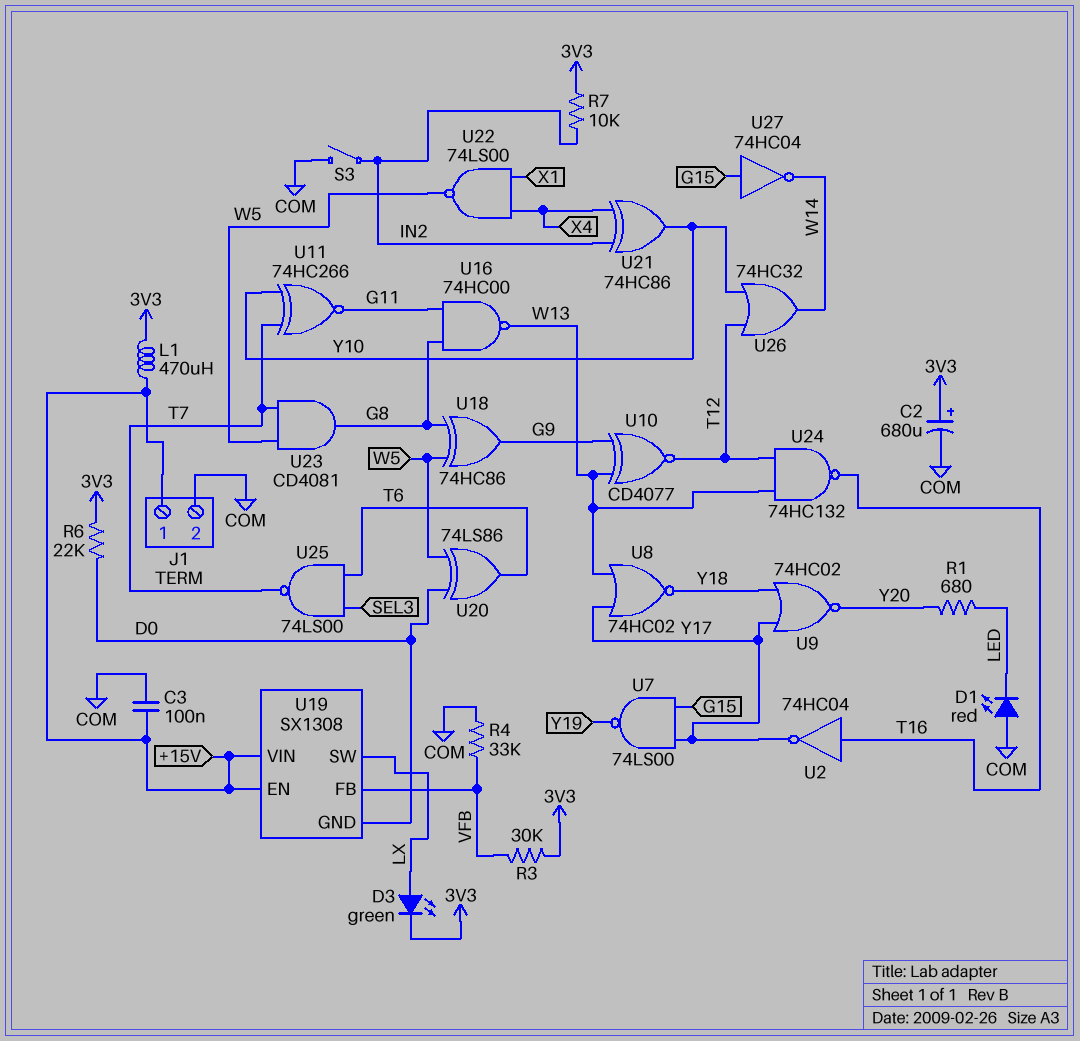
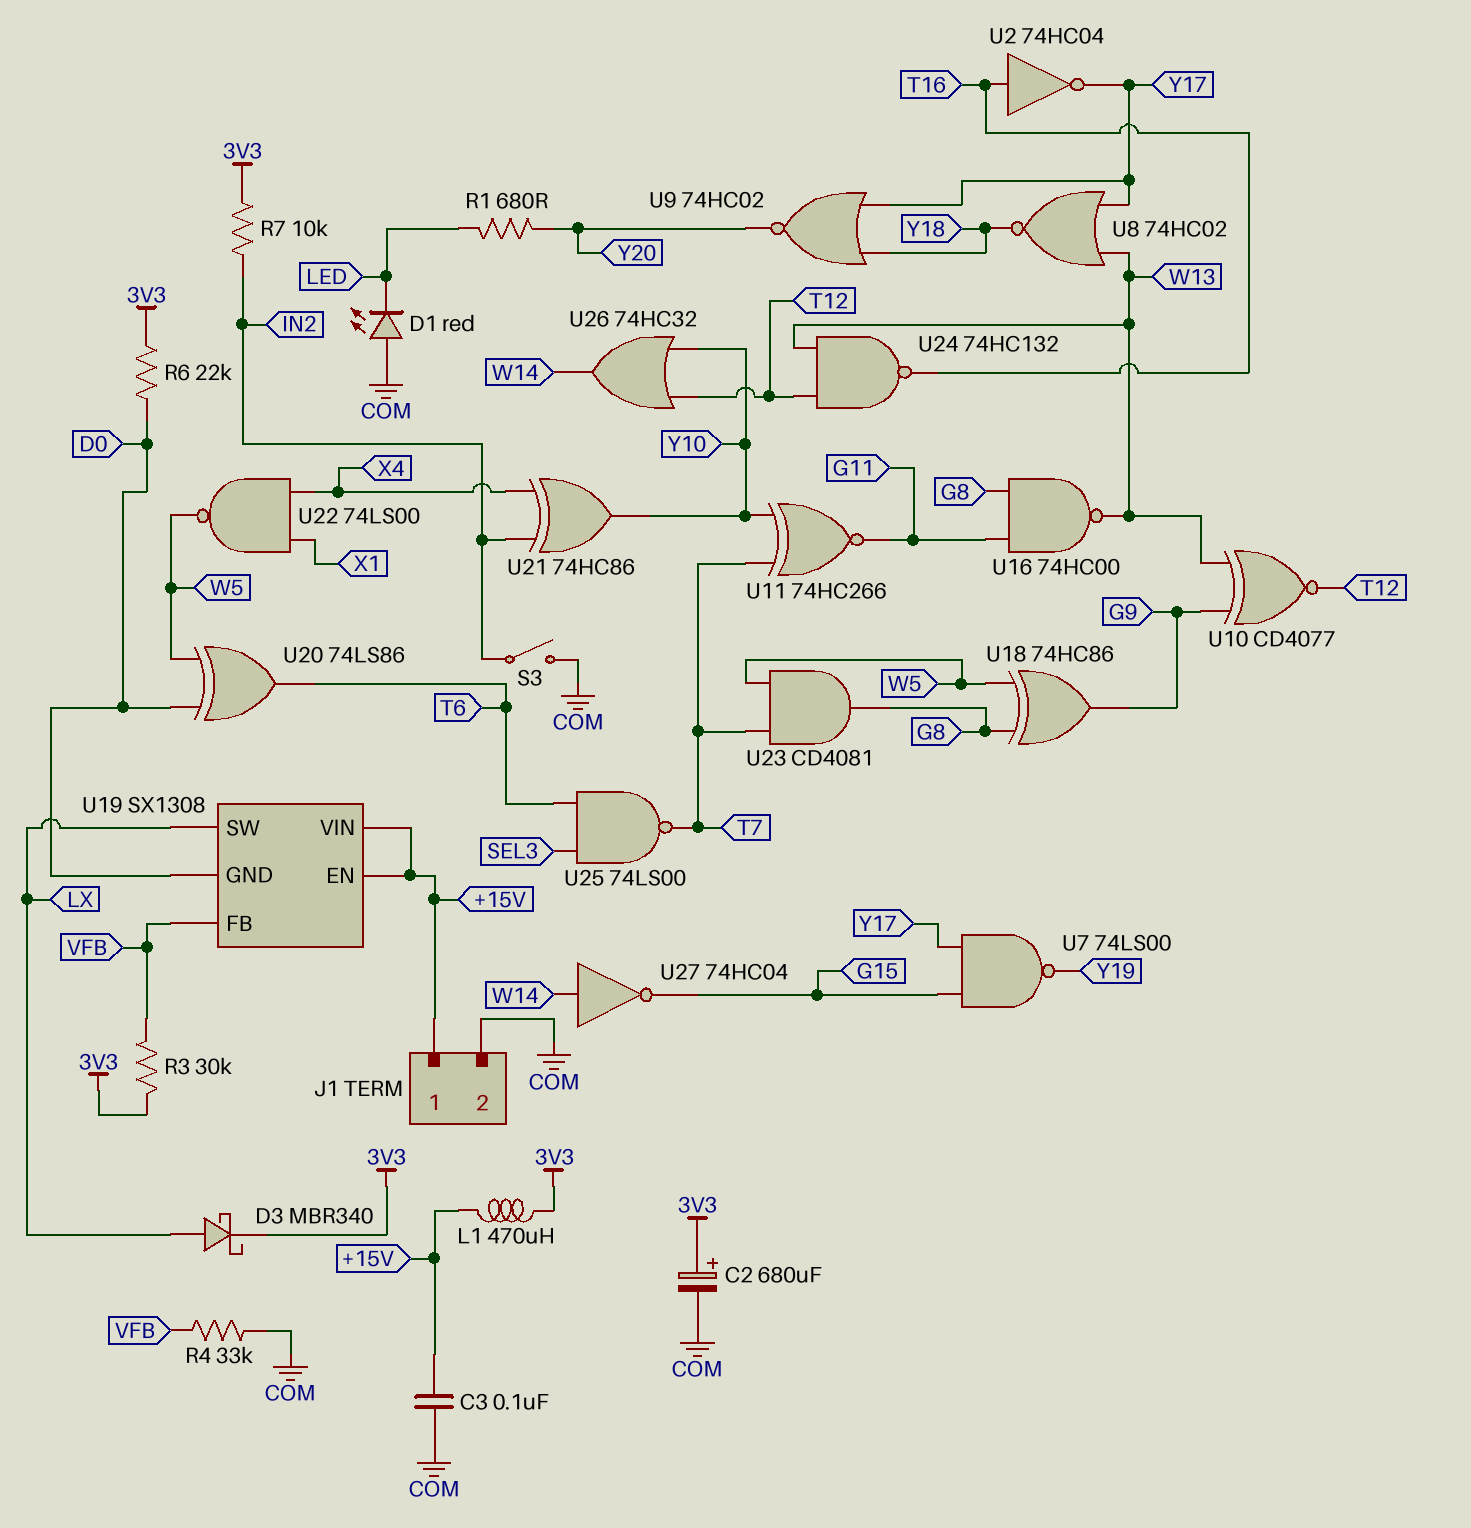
D3: LED green (A LX, K 3V3) -> schottky MBR340 (A LX, K 3V3)
U27: NOT 74HC04 (in G15, out W14) -> NOT 74HC04 (in W14, out G15)

